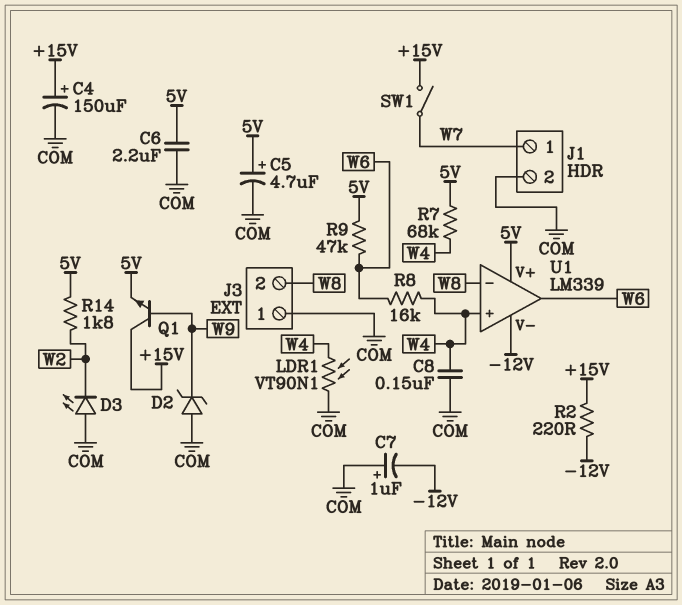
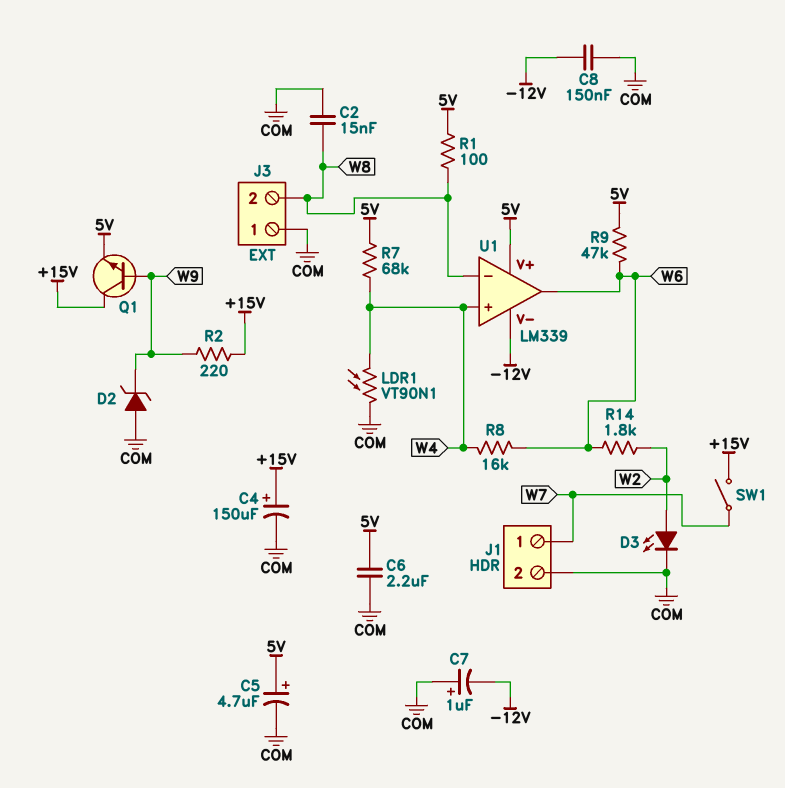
C2: none -> 15nF (COM, W8)
C8: 150nF (COM, W4) -> 150nF (-12V, COM)
D3: LED (A COM, K W2) -> LED (A W2, K COM)
R1: none -> 100 (5V, W8)
R2: 220 (+15V, -12V) -> 220 (+15V, W9)
R14: 1.8k (5V, W2) -> 1.8k (W2, W6)

